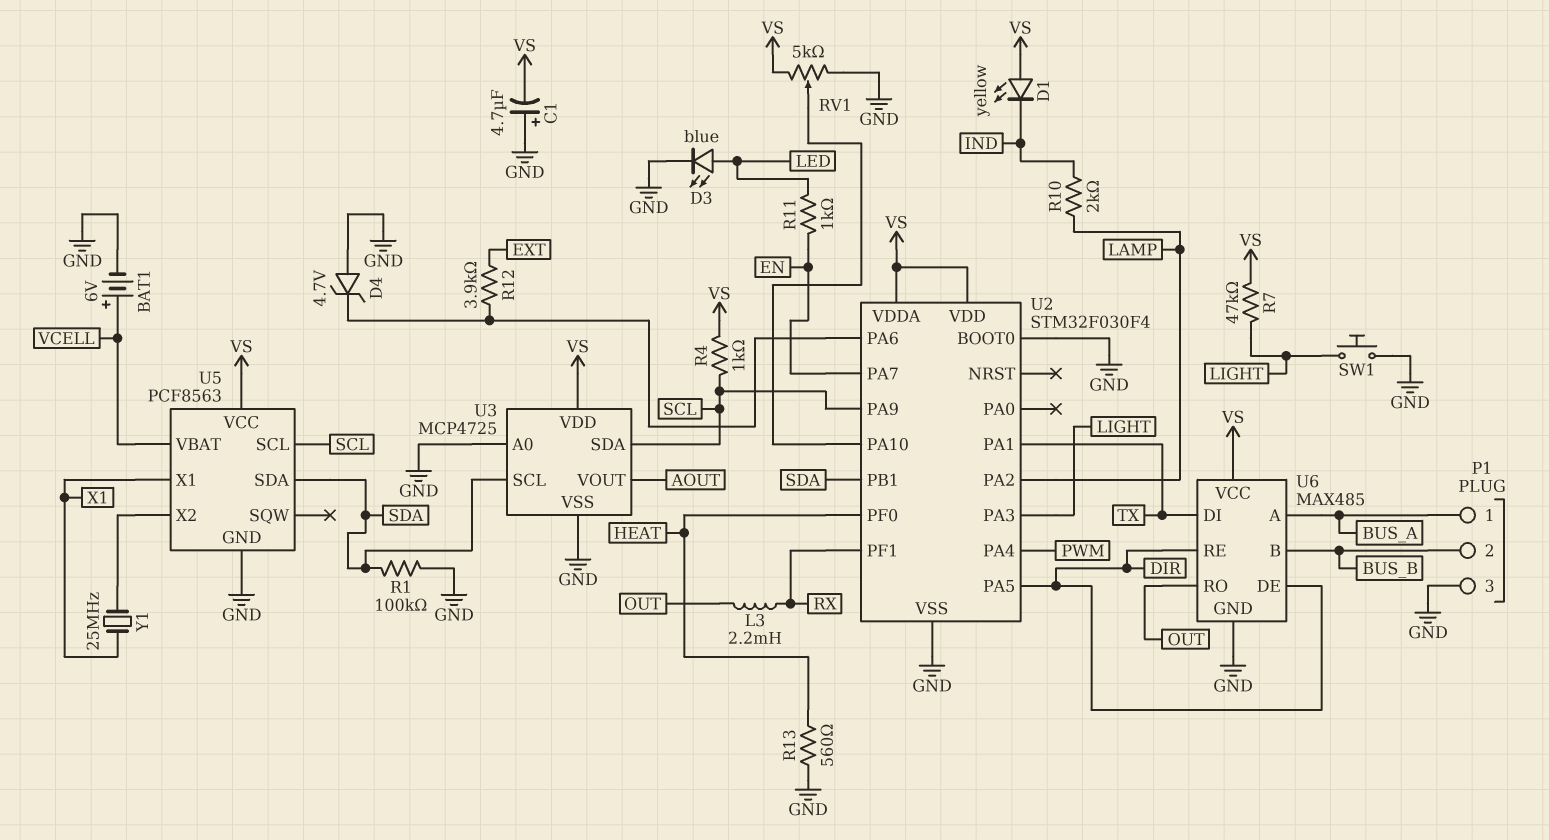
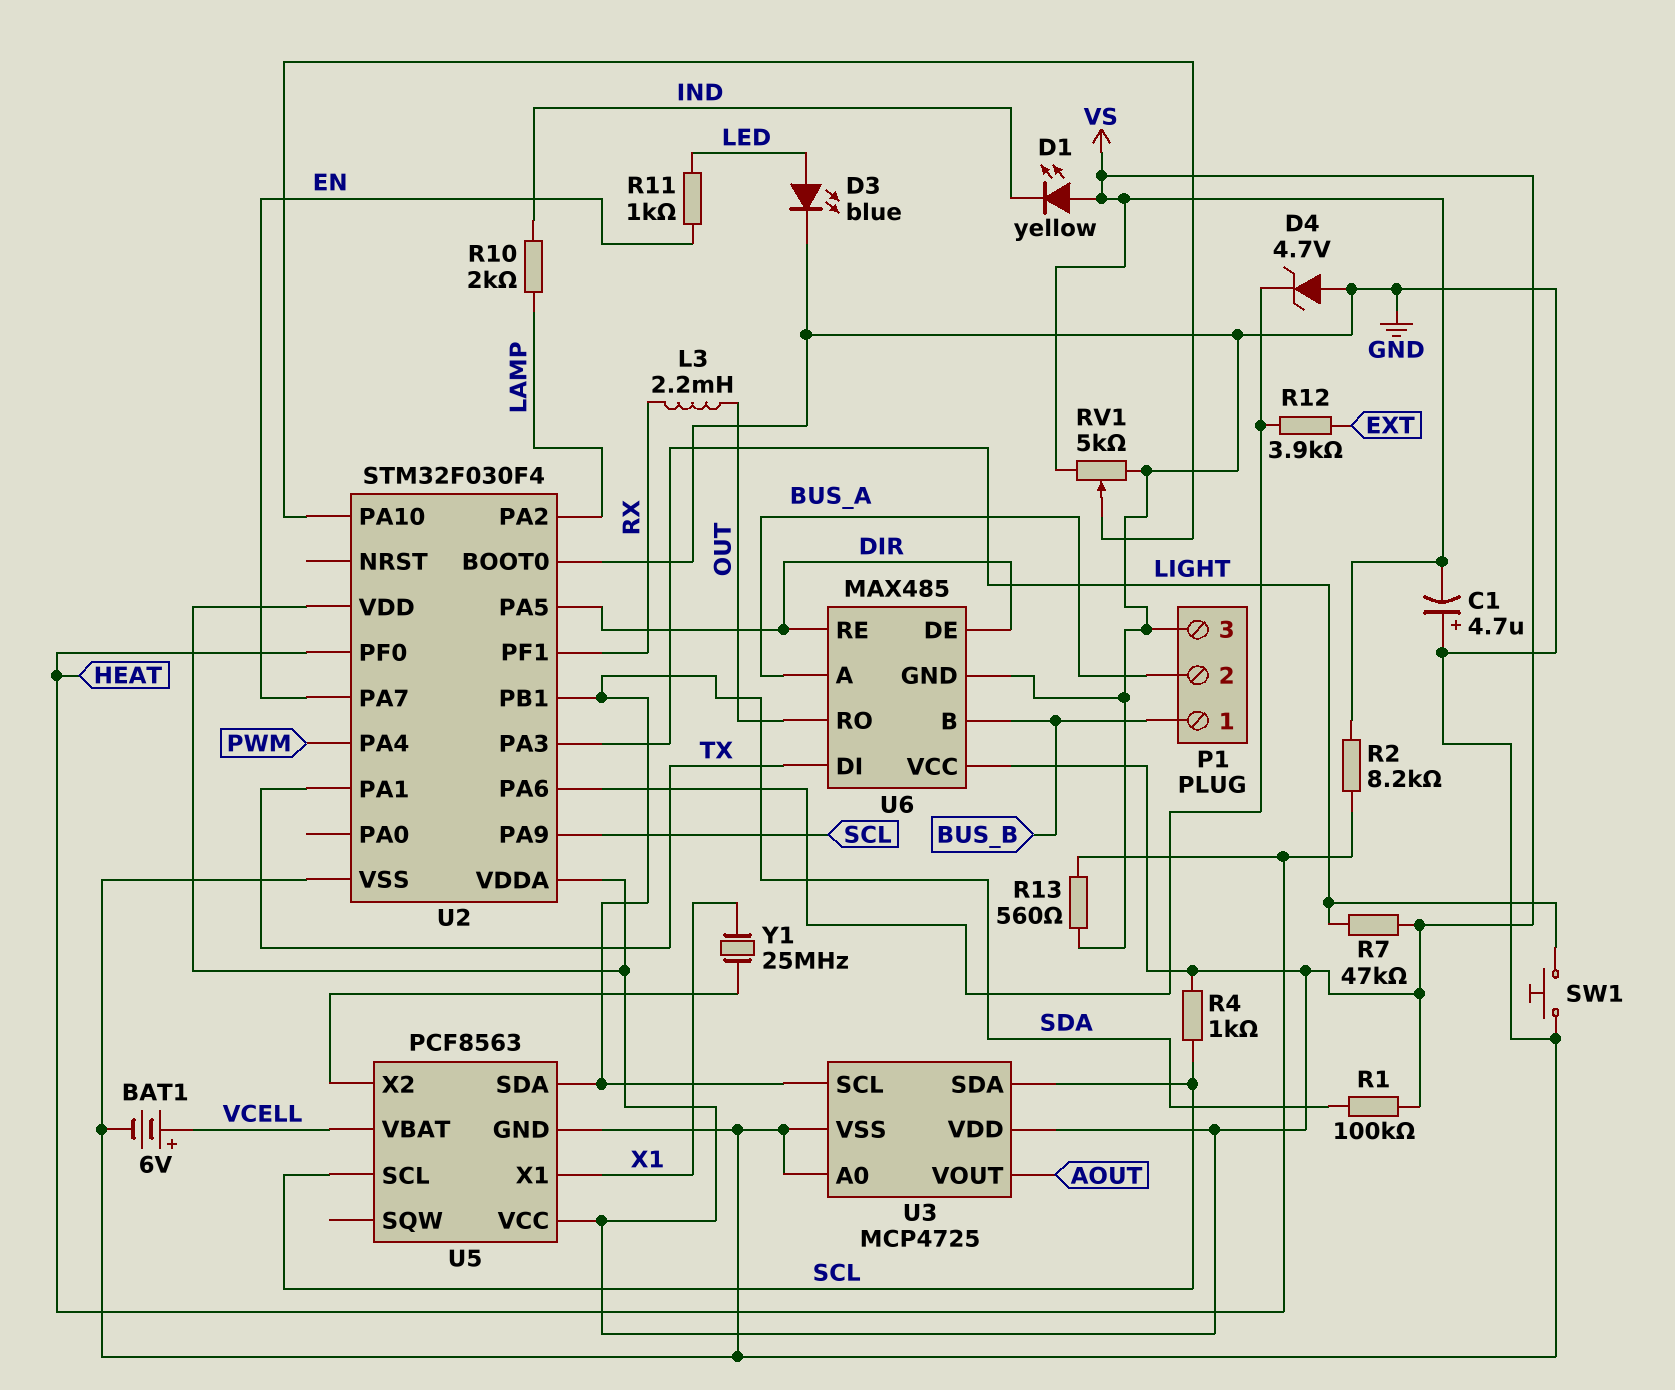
P1 pin 1: BUS_A -> BUS_B
P1 pin 2: BUS_B -> BUS_A
R1: 100k (GND, SDA) -> 100k (SDA, VS)
R2: none -> 8.2k (HEAT, VS)

